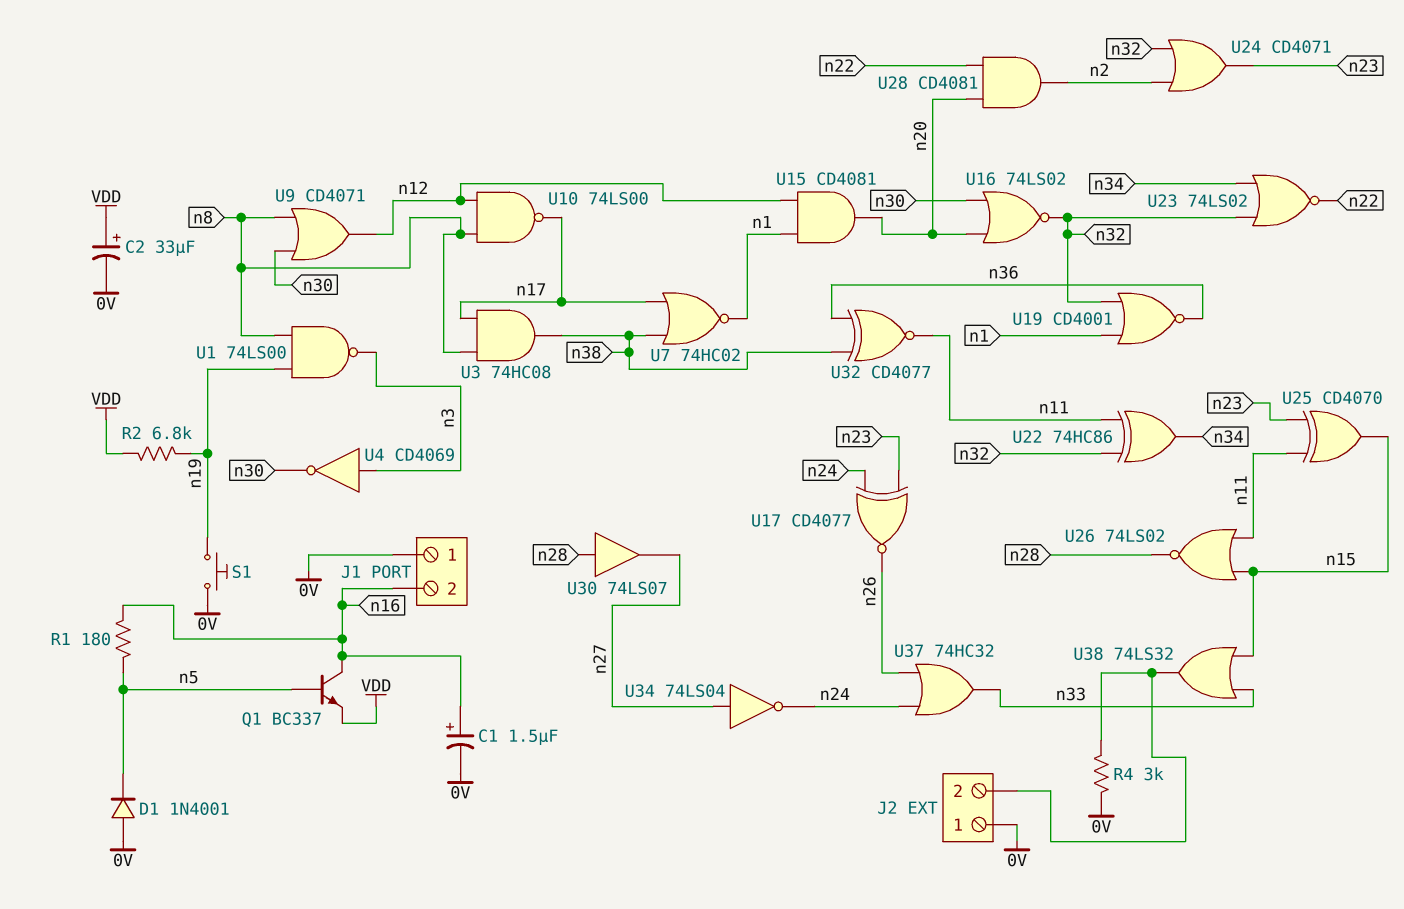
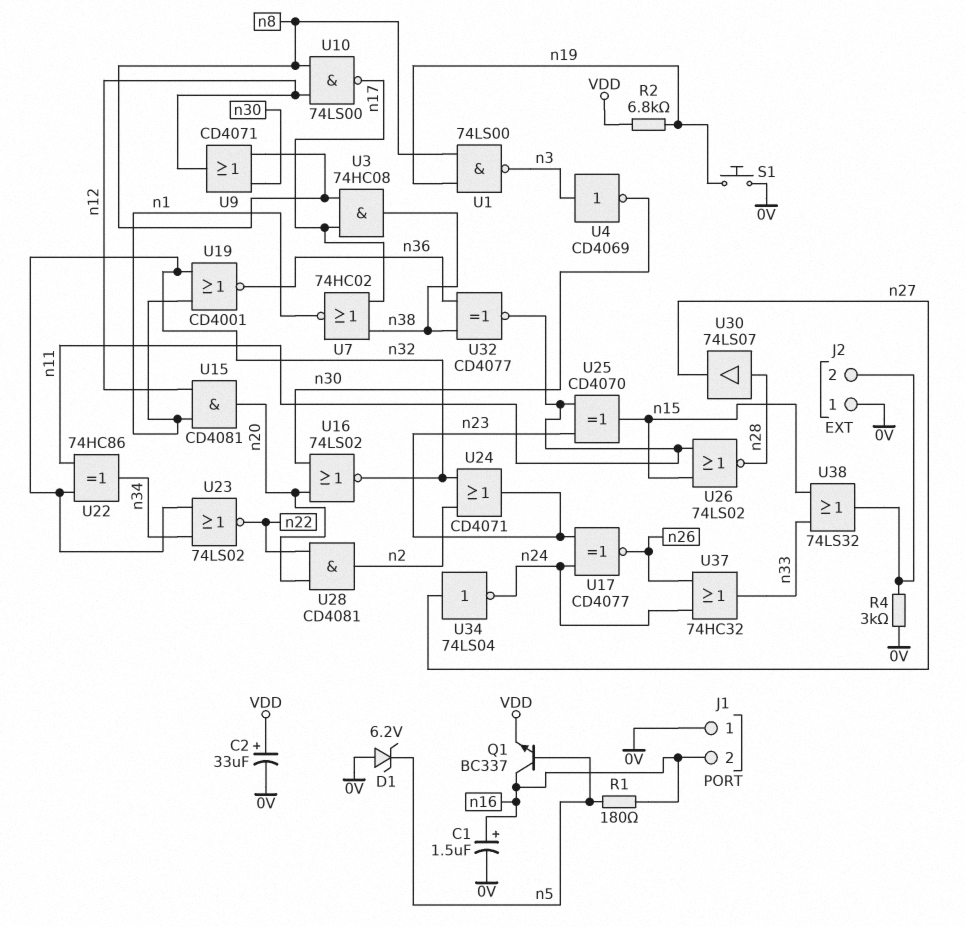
D1: diode 1N4001 (A 0V, K n5) -> zener 6.2V (A 0V, K n5)

